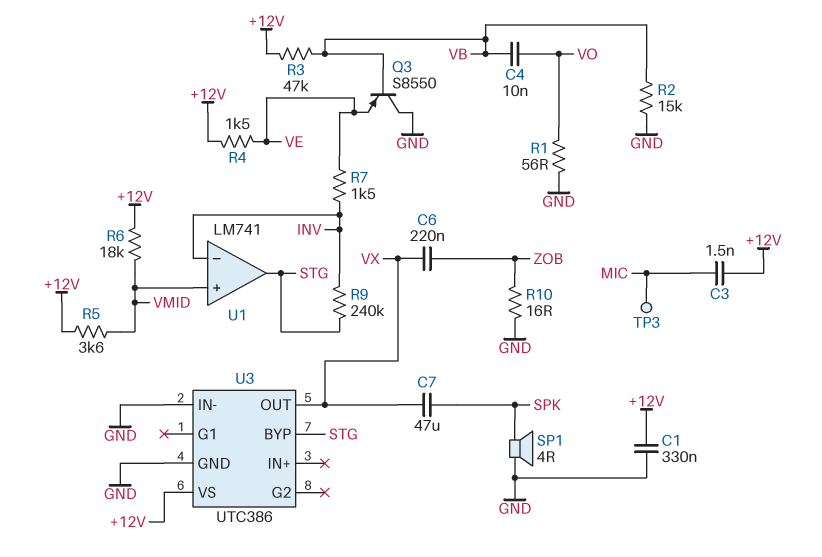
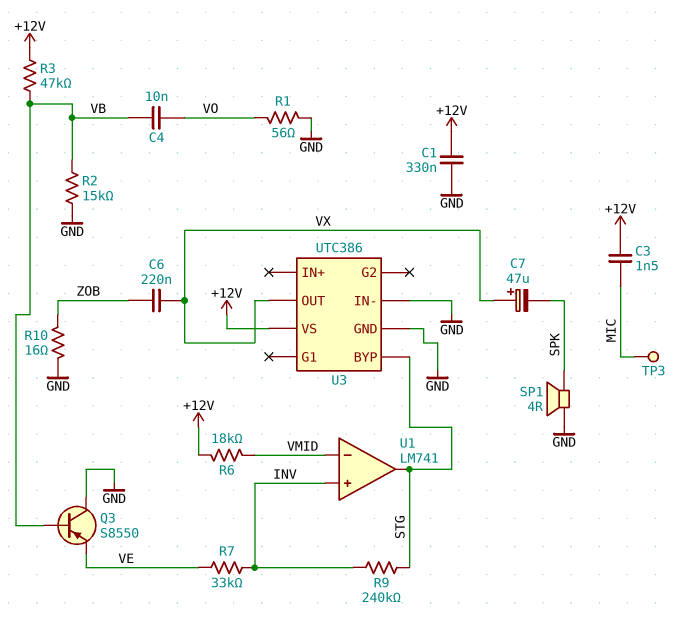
C7: 47uF (SPK, VX) -> 47uF (plus VX, minus SPK)
R4: 1.5k (+12V, VE) -> none
R5: 3.6k (+12V, VMID) -> none
R7: 1.5k (INV, VE) -> 33k (INV, VE)
U1 pin in+: VMID -> INV
U1 pin in-: INV -> VMID

